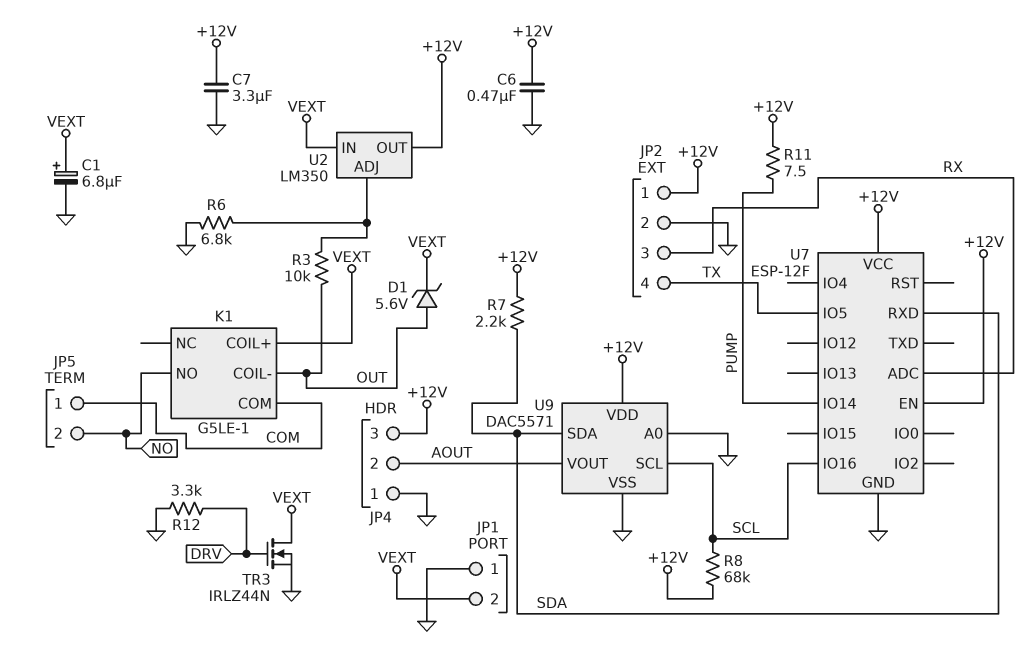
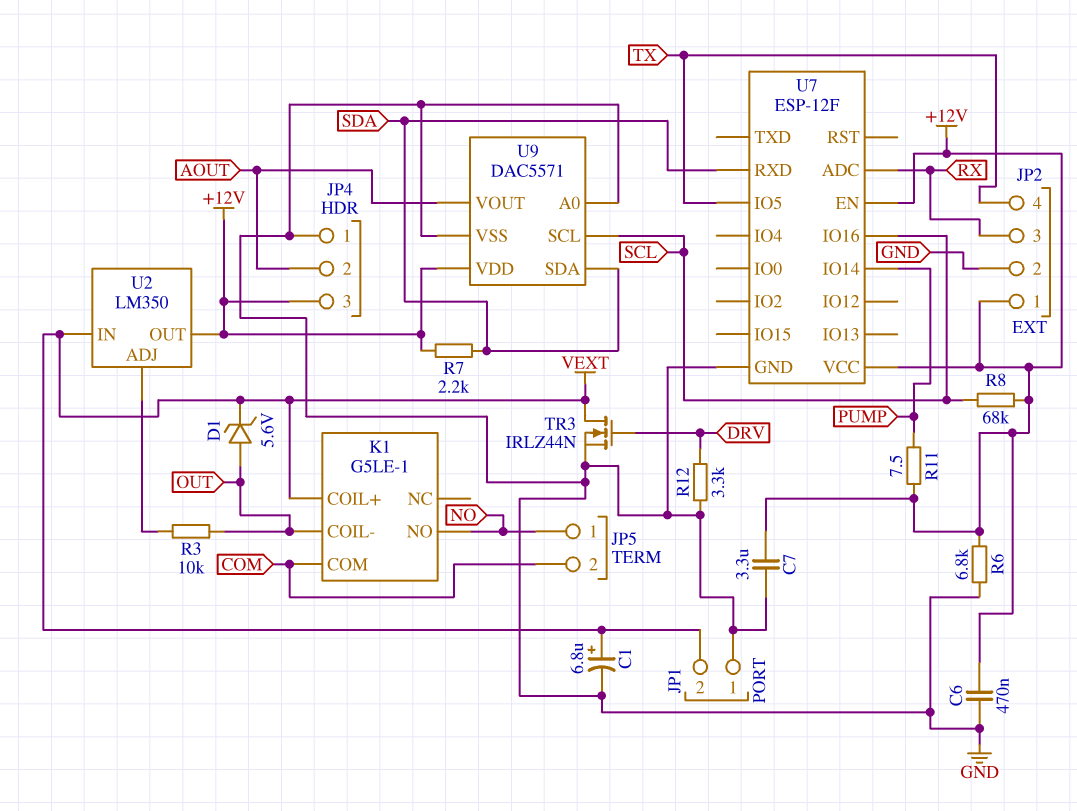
JP5 pin 1: COM -> NO
JP5 pin 2: NO -> COM
R6: 6.8k (GND, U2/ADJ) -> 6.8k (+12V, GND)

